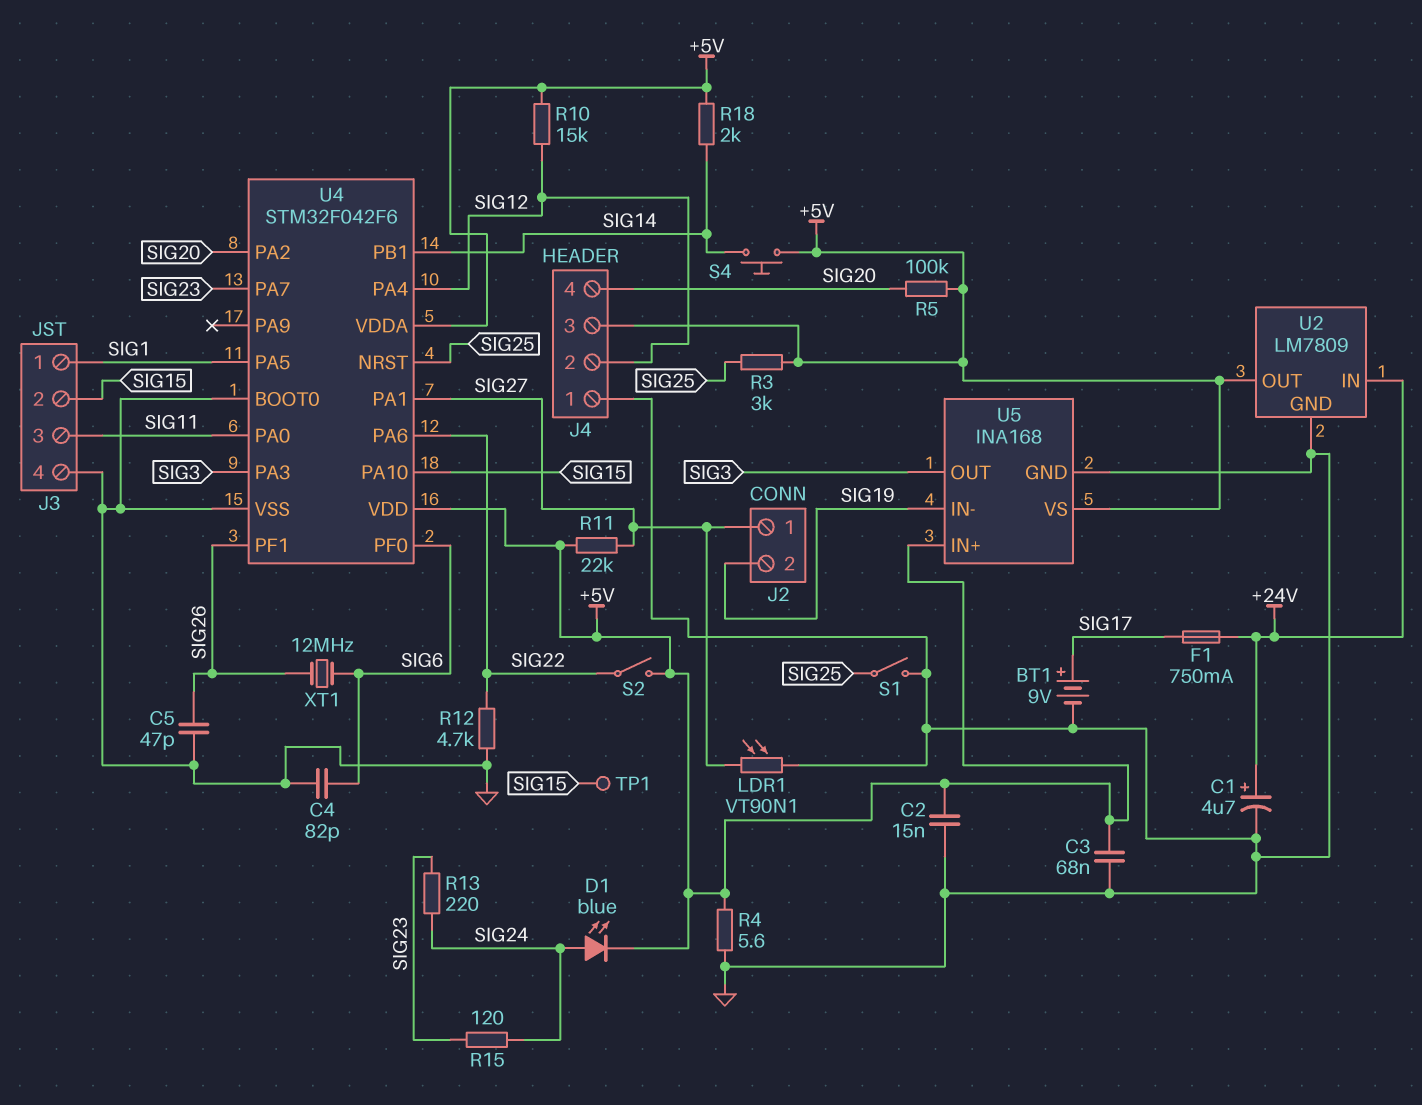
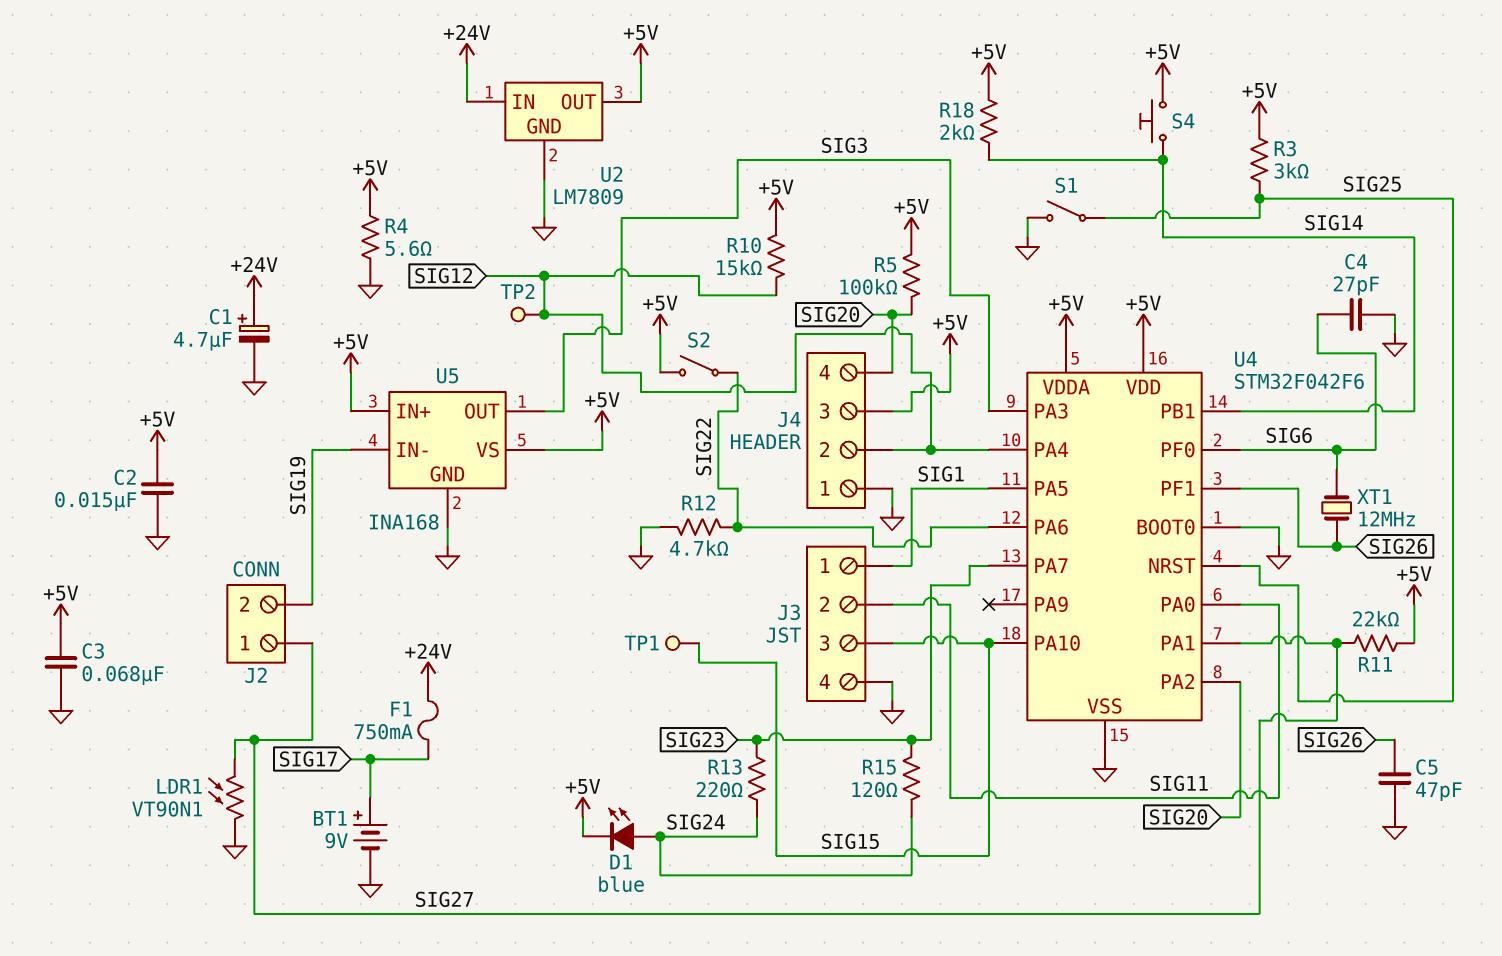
C4: 82pF (GND, SIG6) -> 27pF (GND, SIG6)
J3 pin 2: SIG15 -> SIG11
J3 pin 3: SIG11 -> SIG15
TP2: none -> test point (SIG12)

